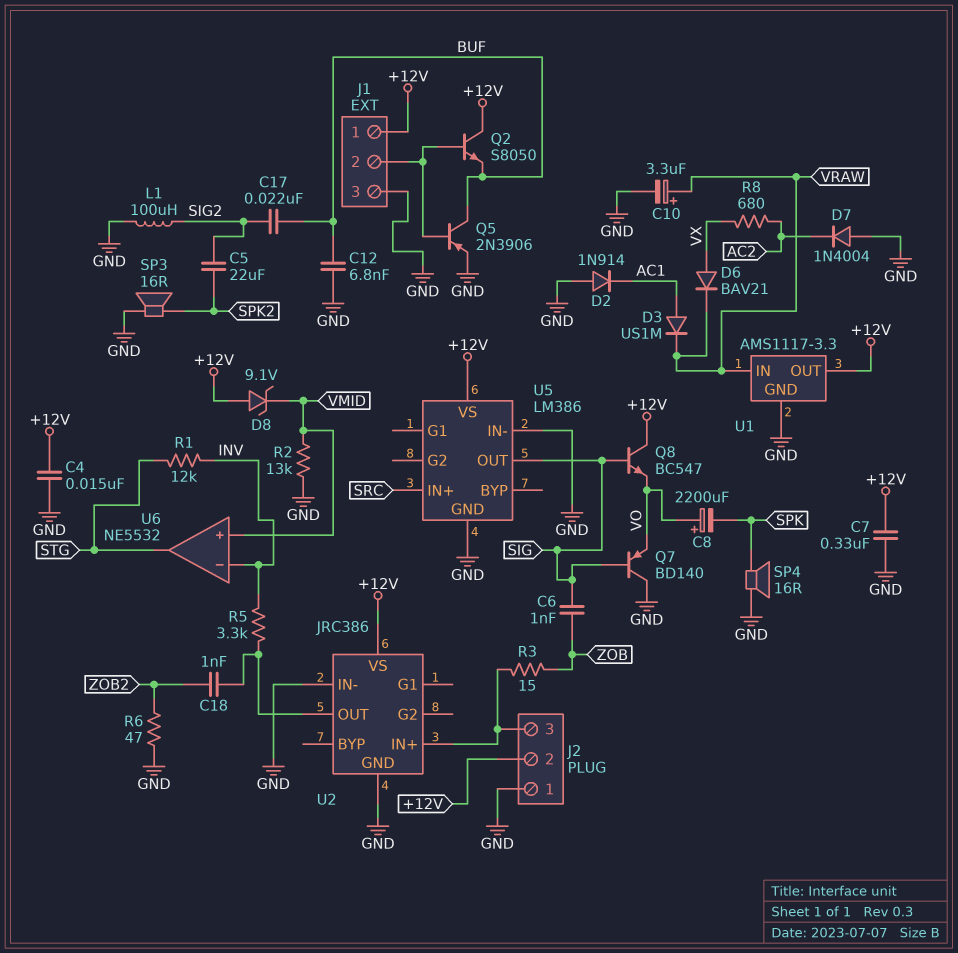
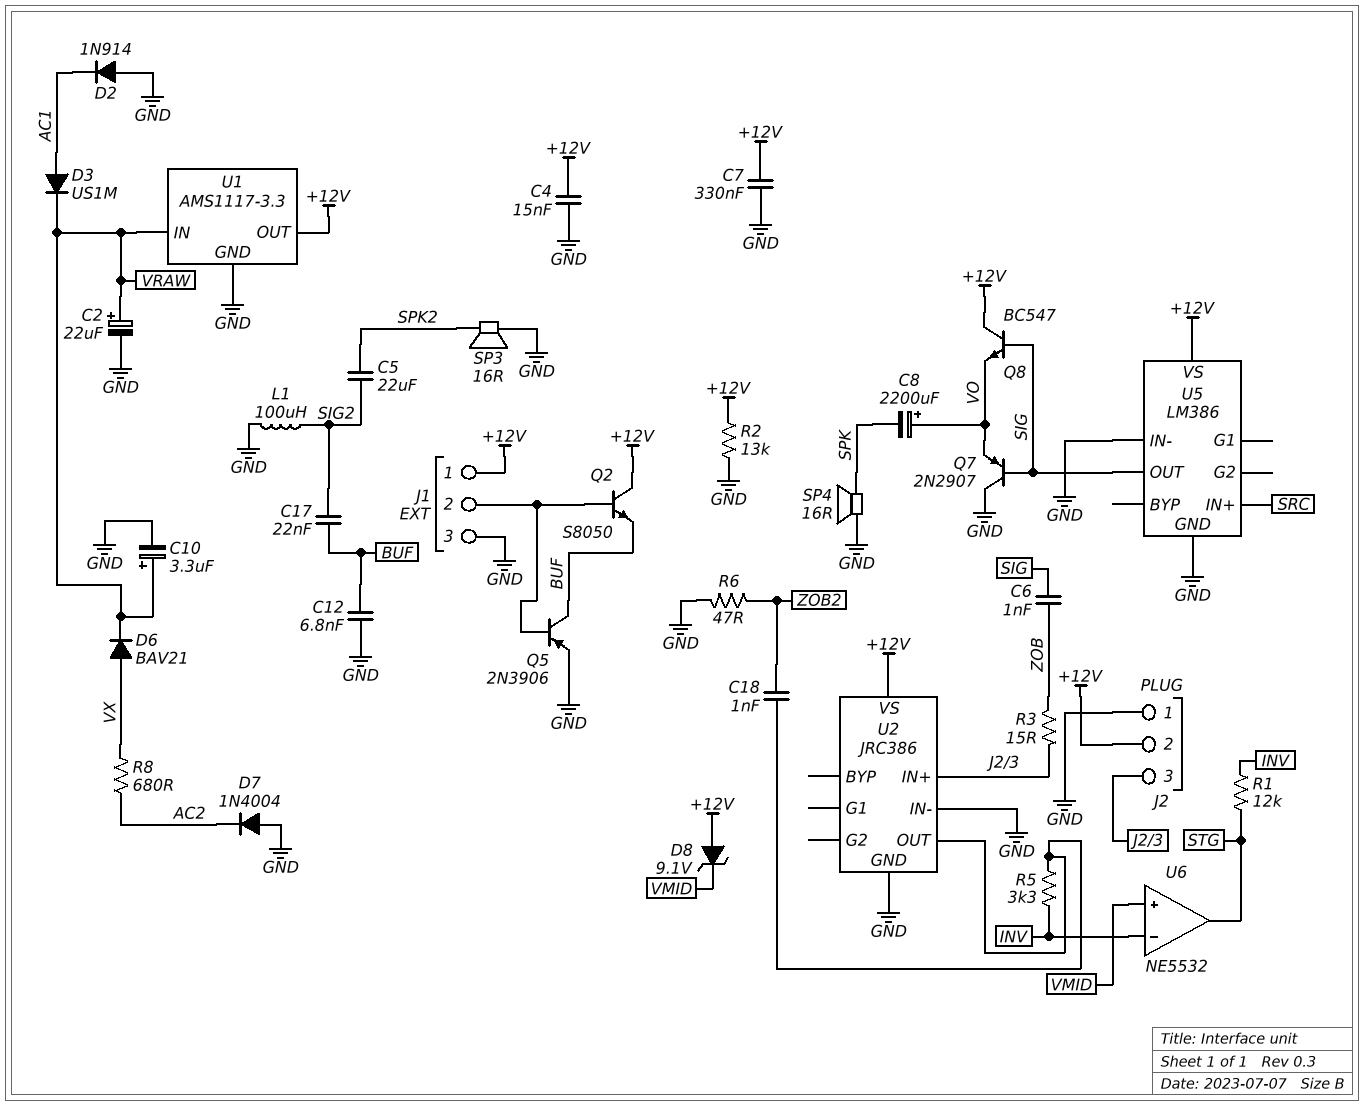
C2: none -> 22uF (plus VRAW, minus GND)
Q7: PNP BD140 (B SIG, C GND, E VO) -> PNP 2N2907 (B SIG, C GND, E VO)
R2: 13k (GND, VMID) -> 13k (+12V, GND)

